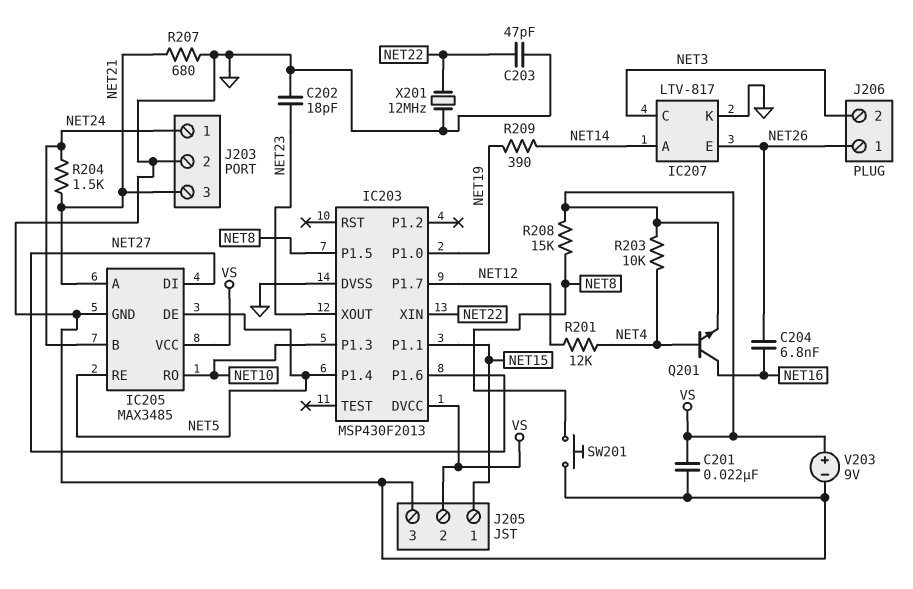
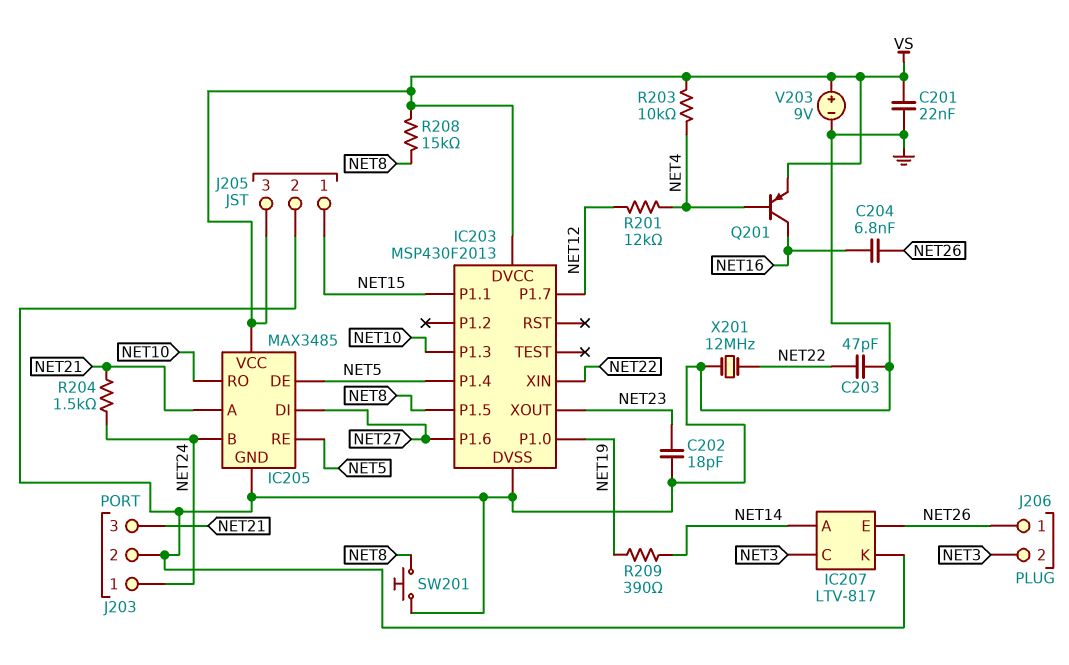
J205 pin 2: VS -> GND
J205 pin 3: GND -> VS
Q201: NPN (B NET4, C NET16, E VS) -> PNP (B NET4, C NET16, E VS)
R207: 680 (GND, NET21) -> none

